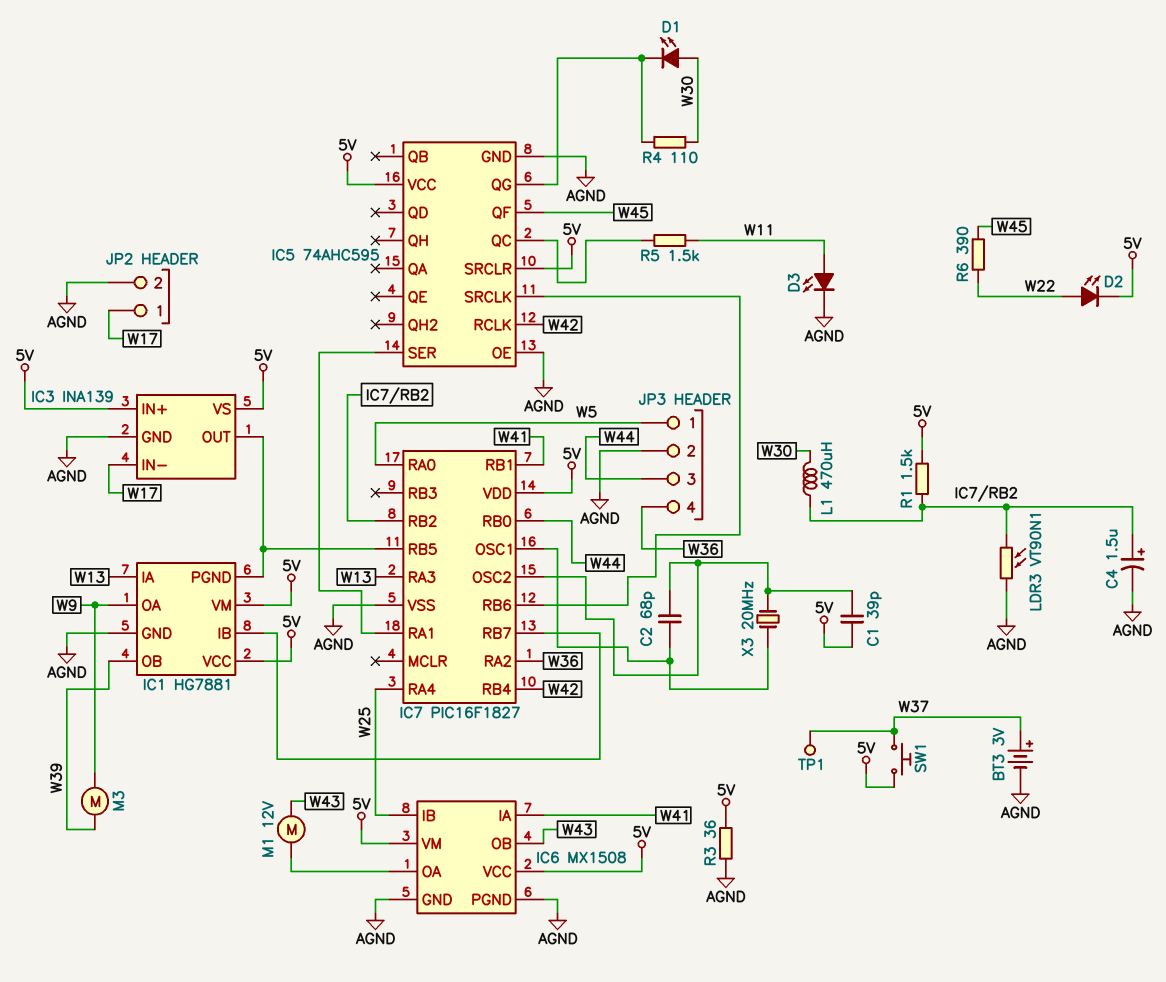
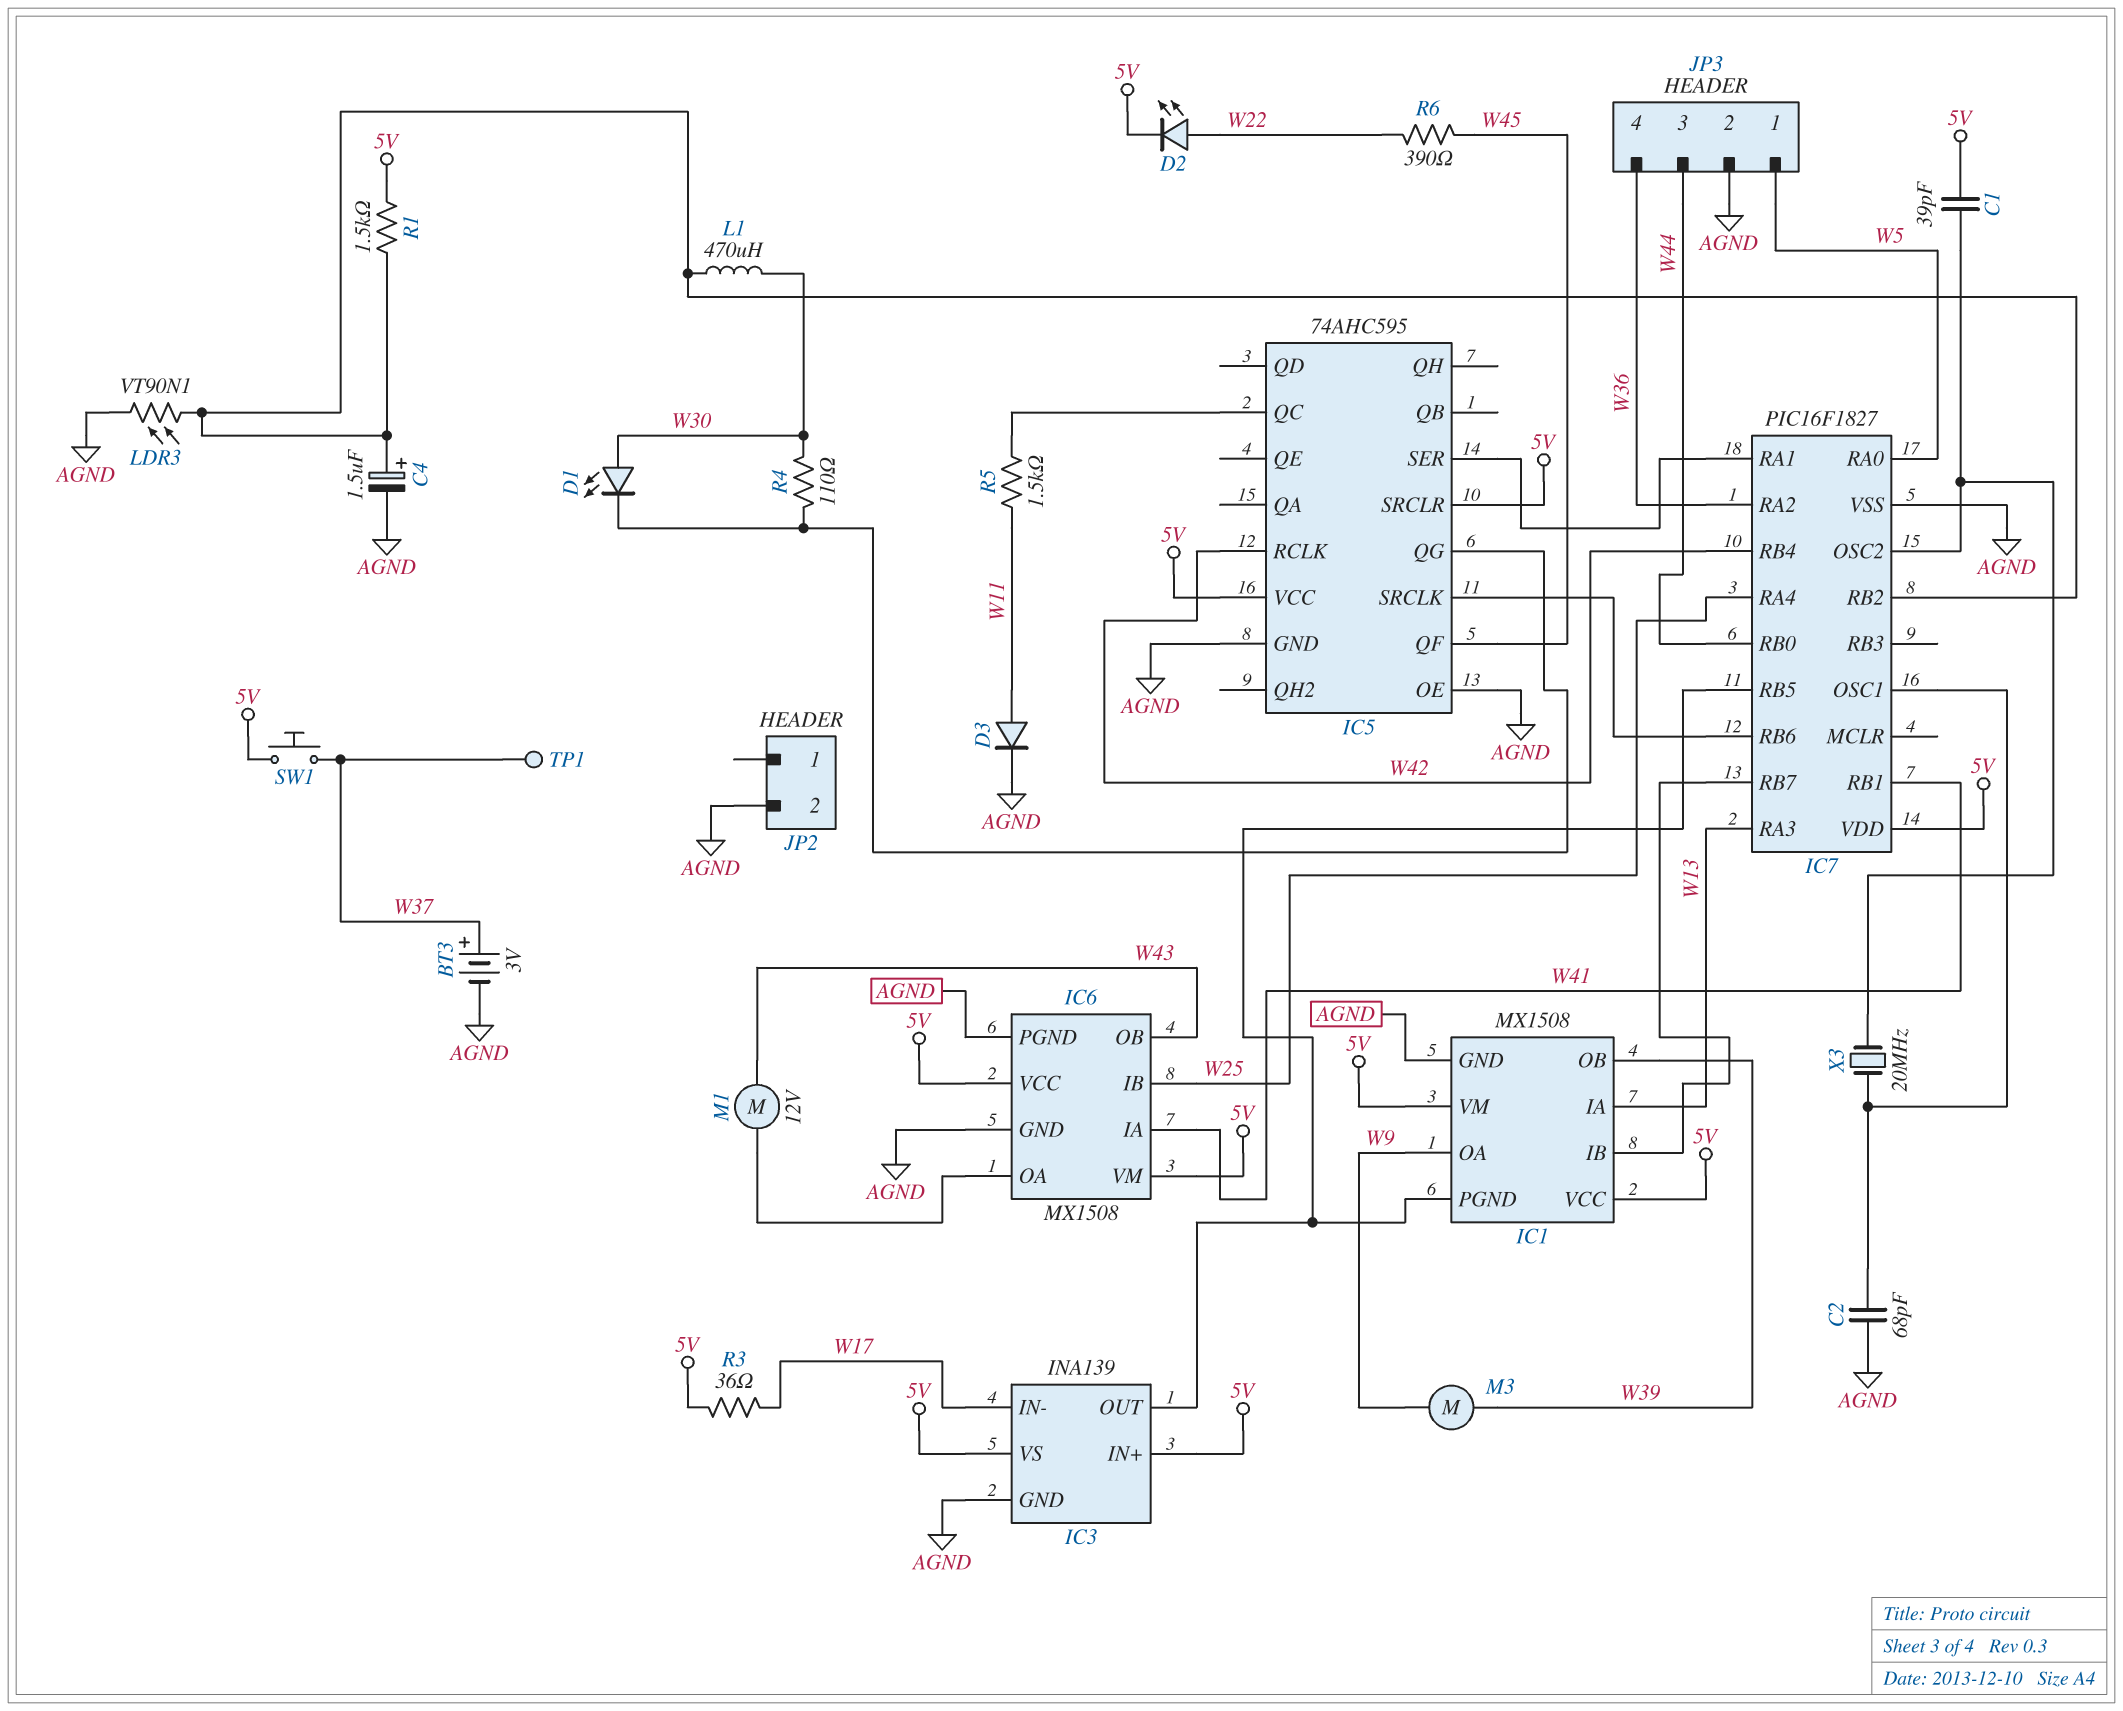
C2: 68pF (IC7/OSC1, IC7/OSC2) -> 68pF (AGND, IC7/OSC1)
D3: LED (A W11, K AGND) -> diode (A W11, K AGND)
IC1: HG7881 -> MX1508
JP2 pin 1: W17 -> none
R3: 36 (5V, AGND) -> 36 (5V, W17)

